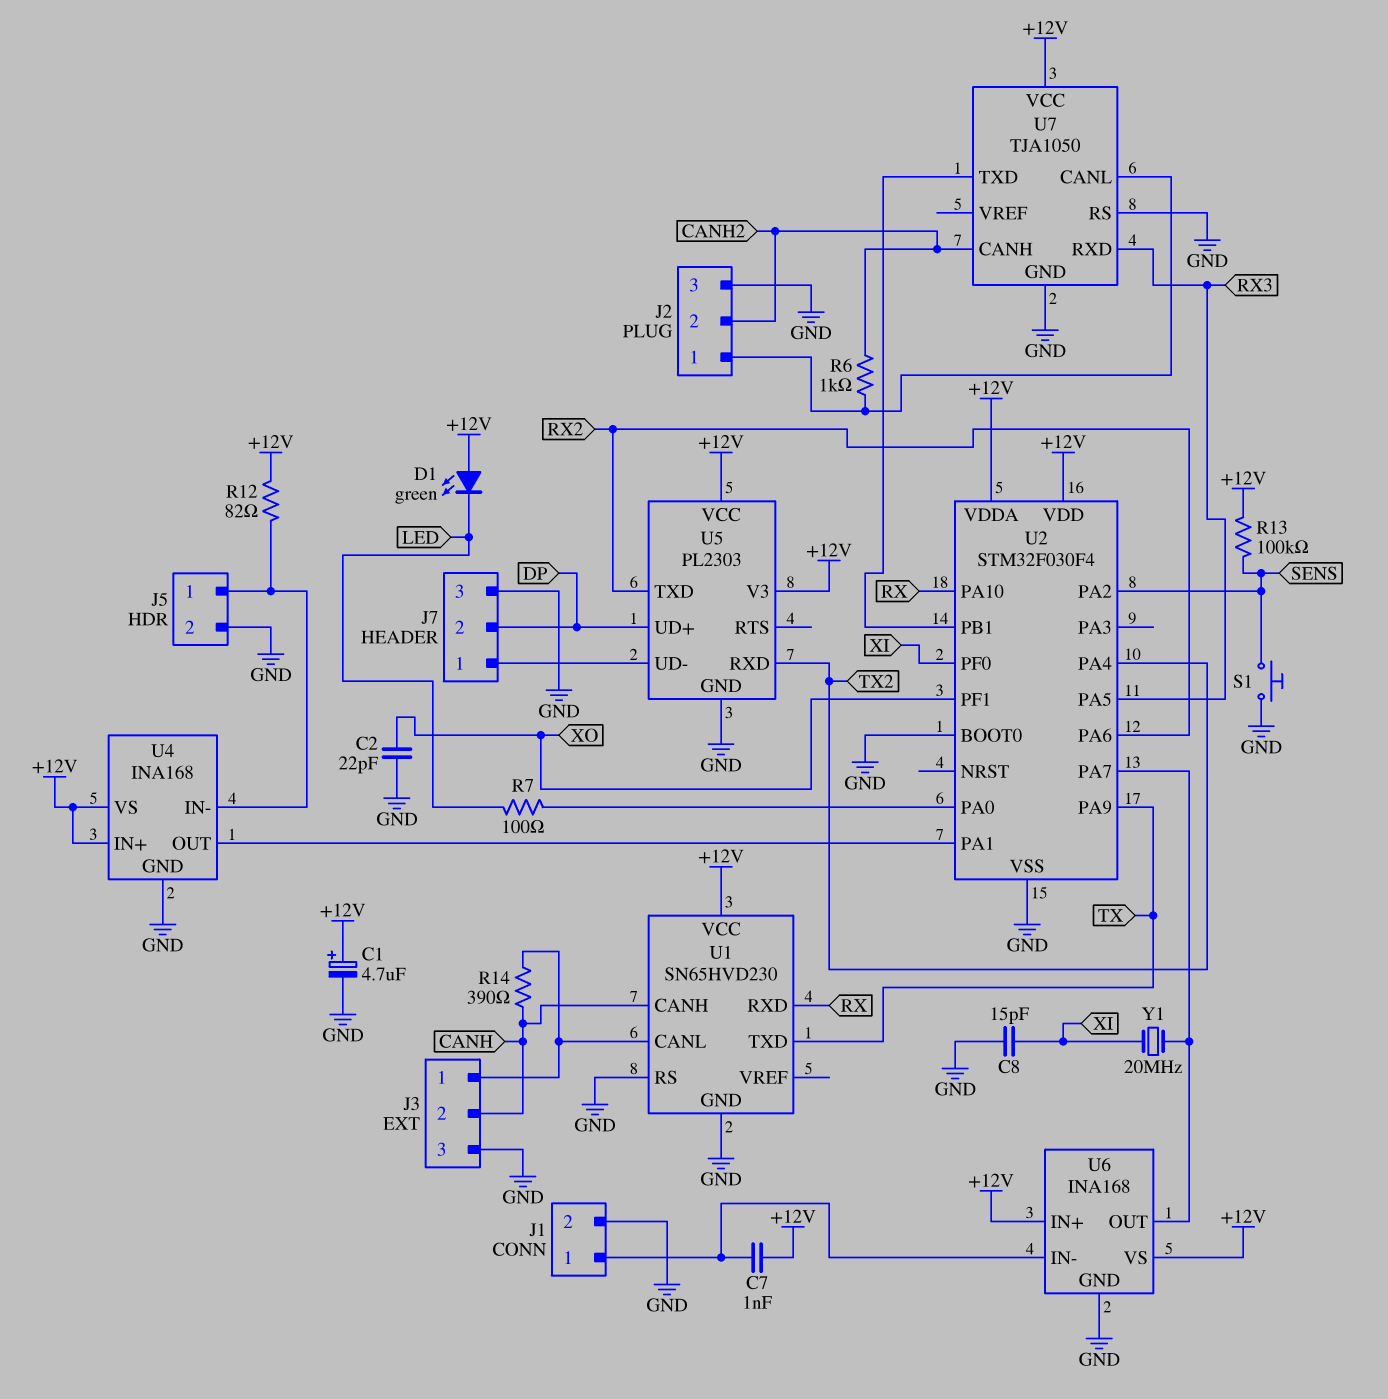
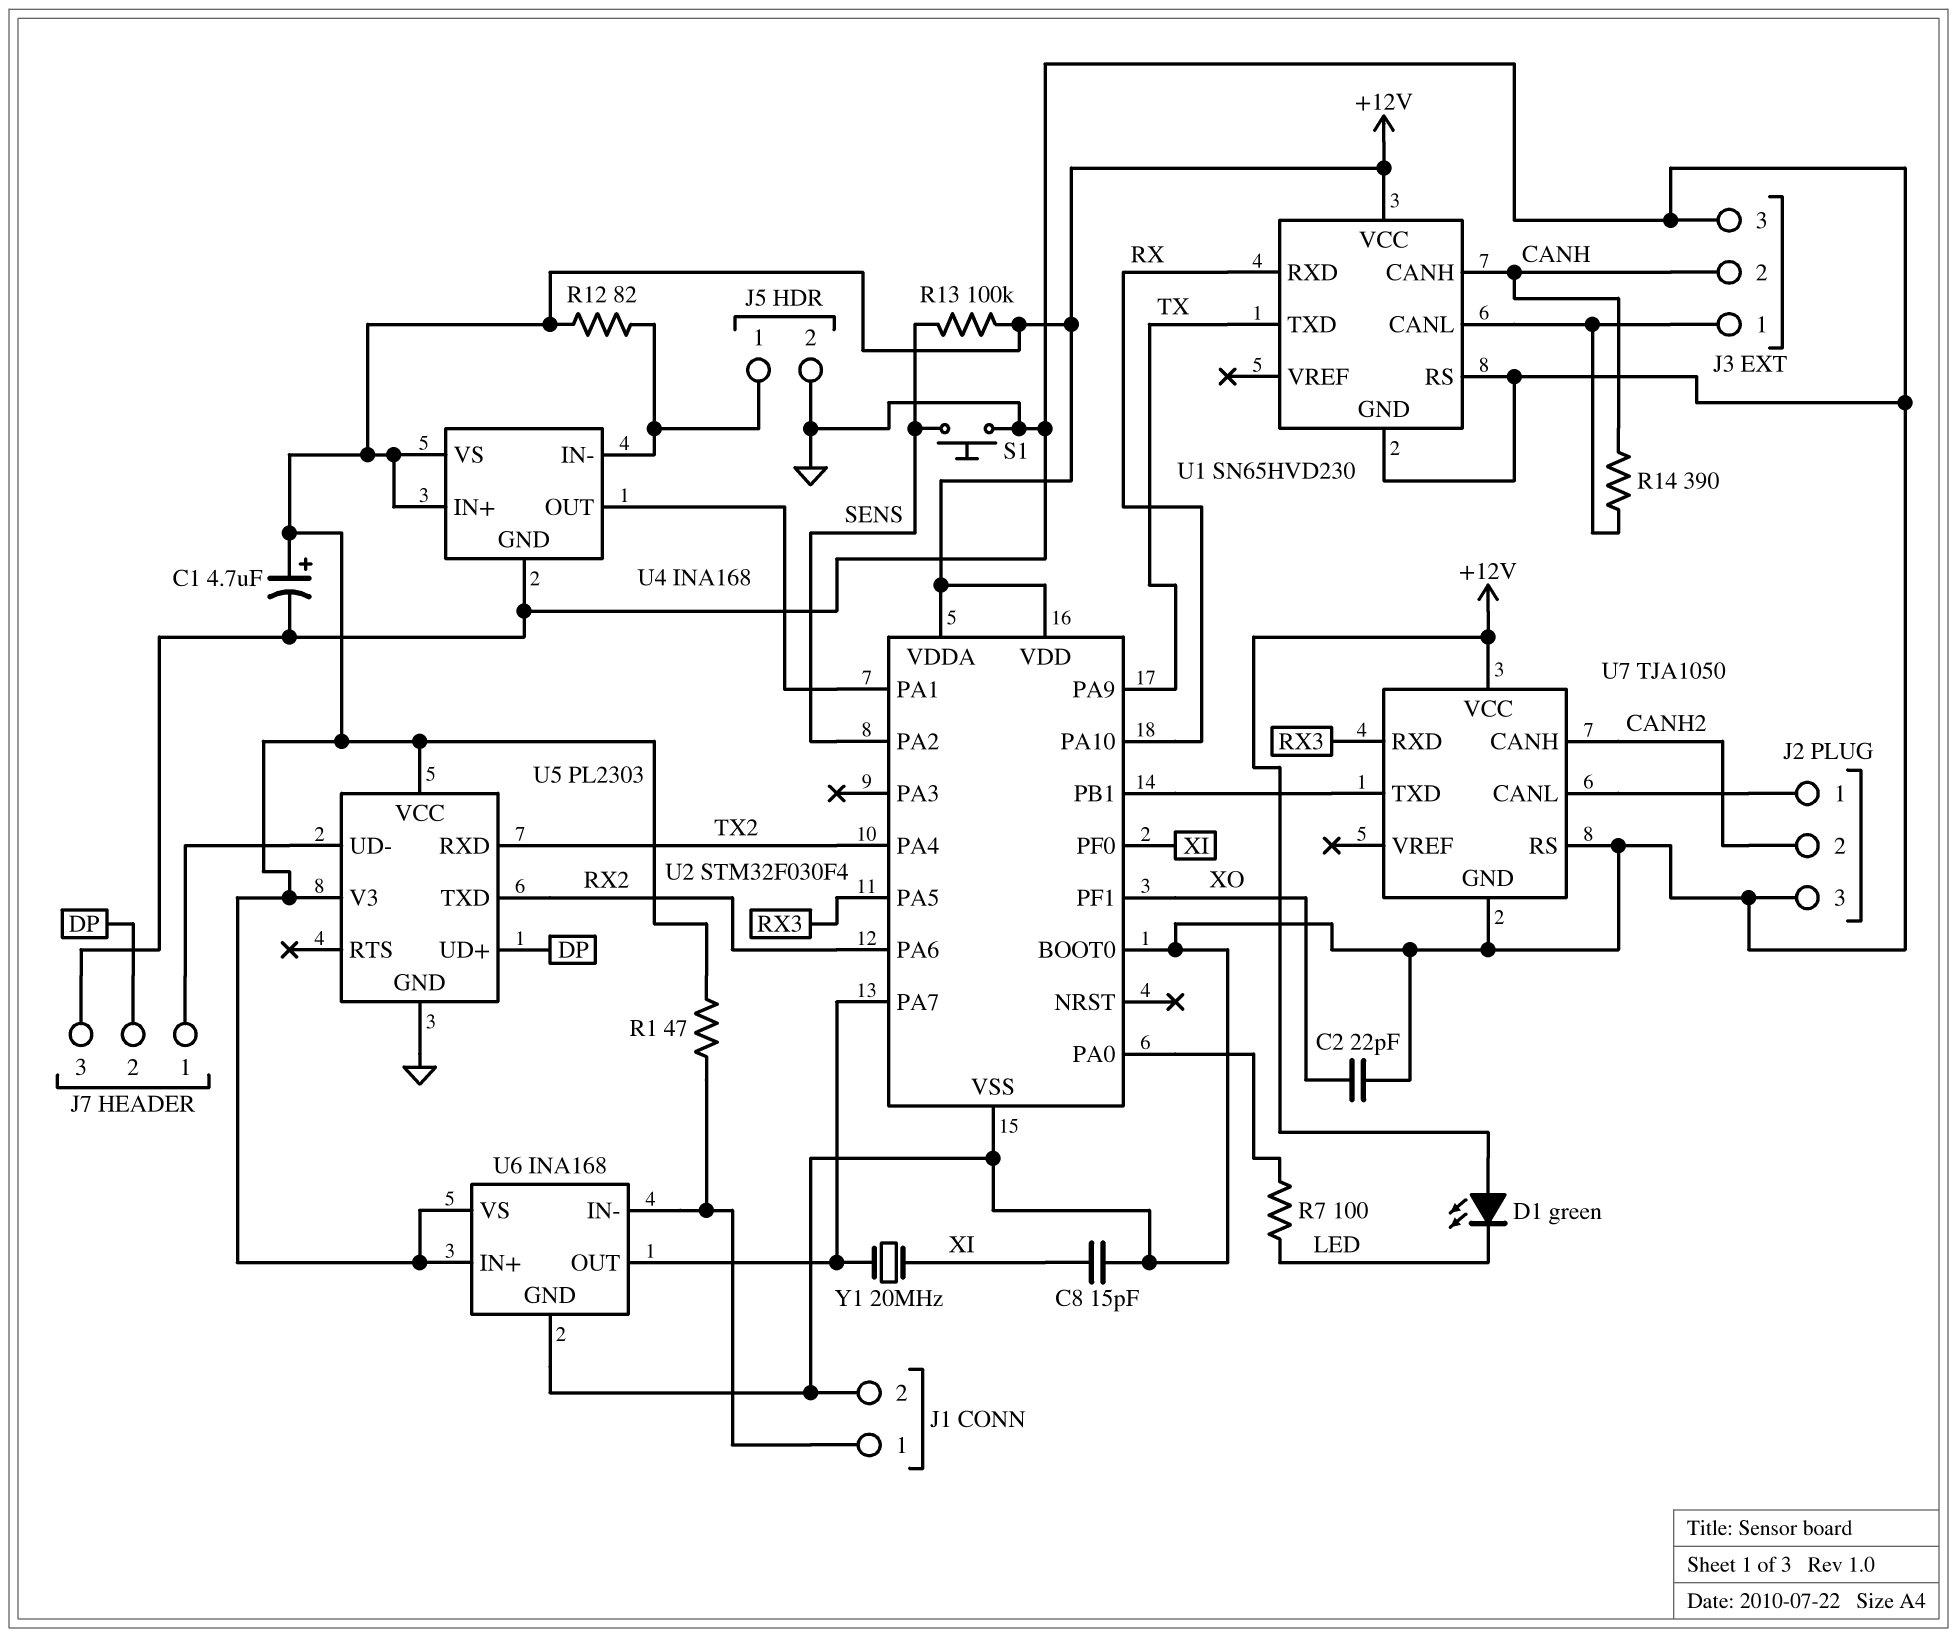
C7: 1nF (+12V, J1/1) -> none
R1: none -> 47 (+12V, J1/1)
R6: 1k (CANH2, J2/1) -> none

